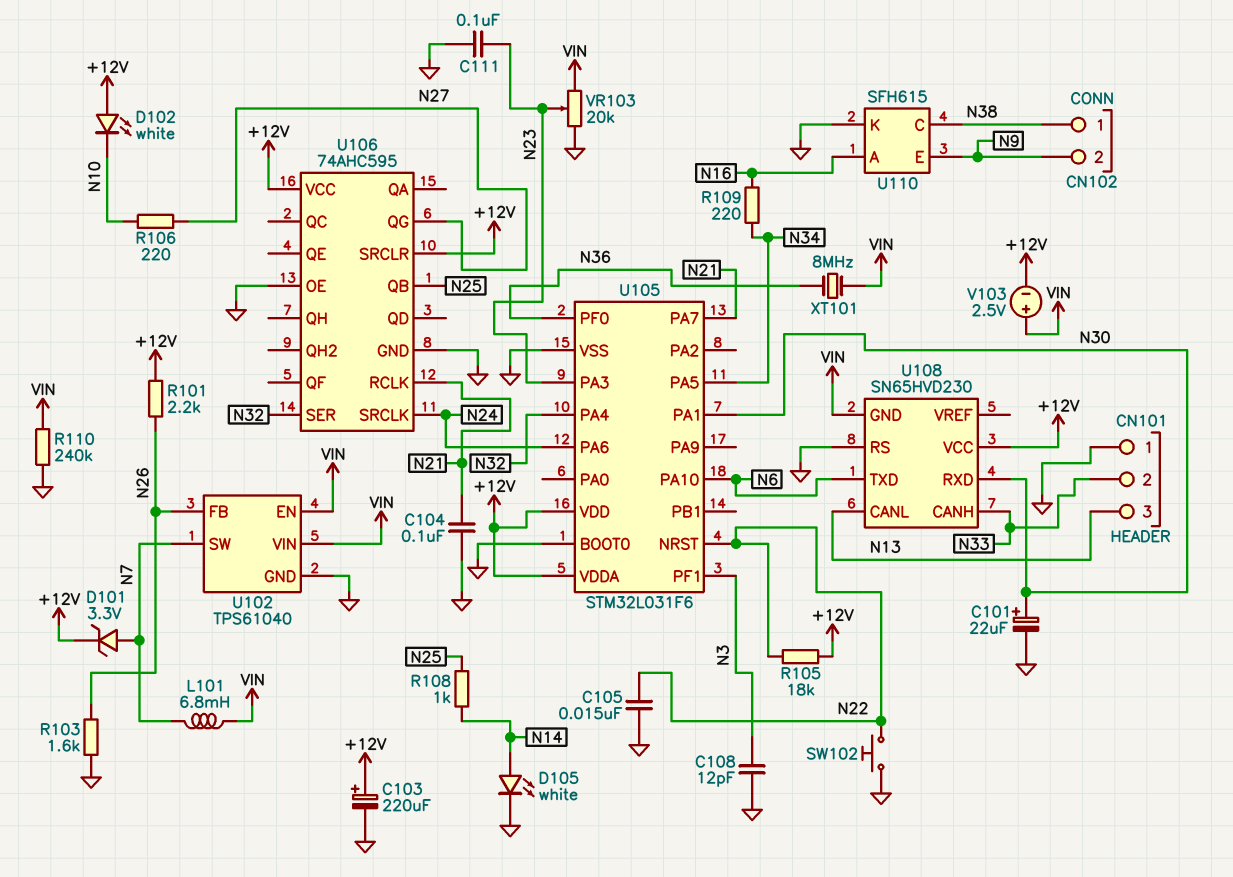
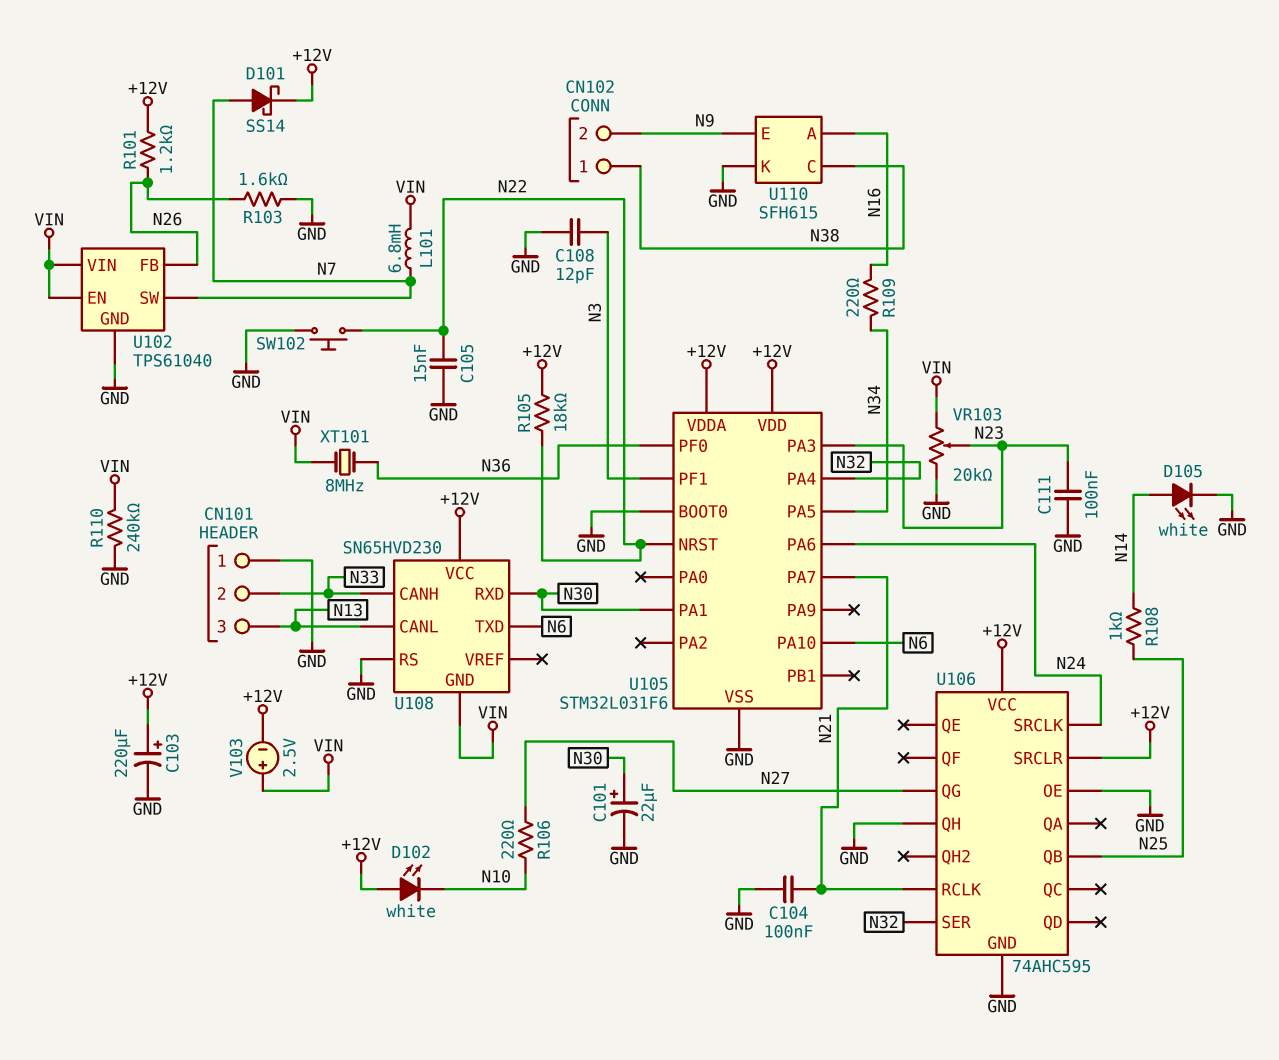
D101: zener 3.3V (A N7, K +12V) -> schottky SS14 (A N7, K +12V)
R101: 2.2k (+12V, N26) -> 1.2k (+12V, N26)
U106 pin QH: none -> GND

